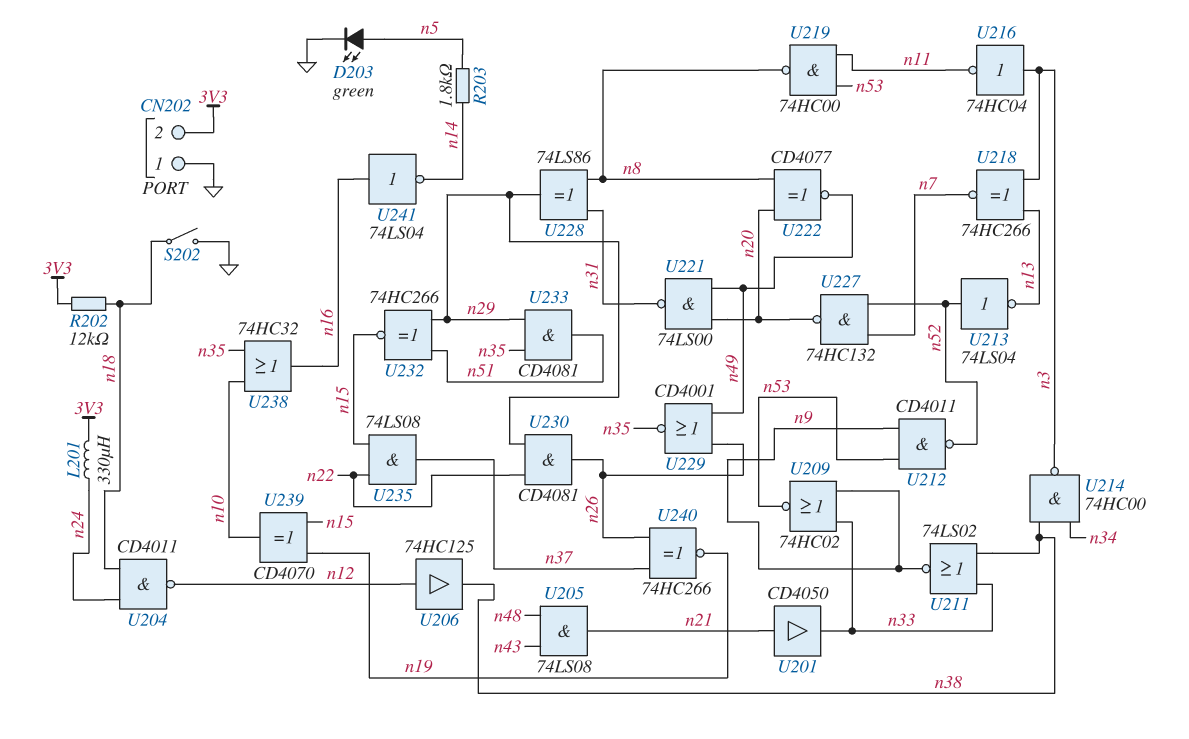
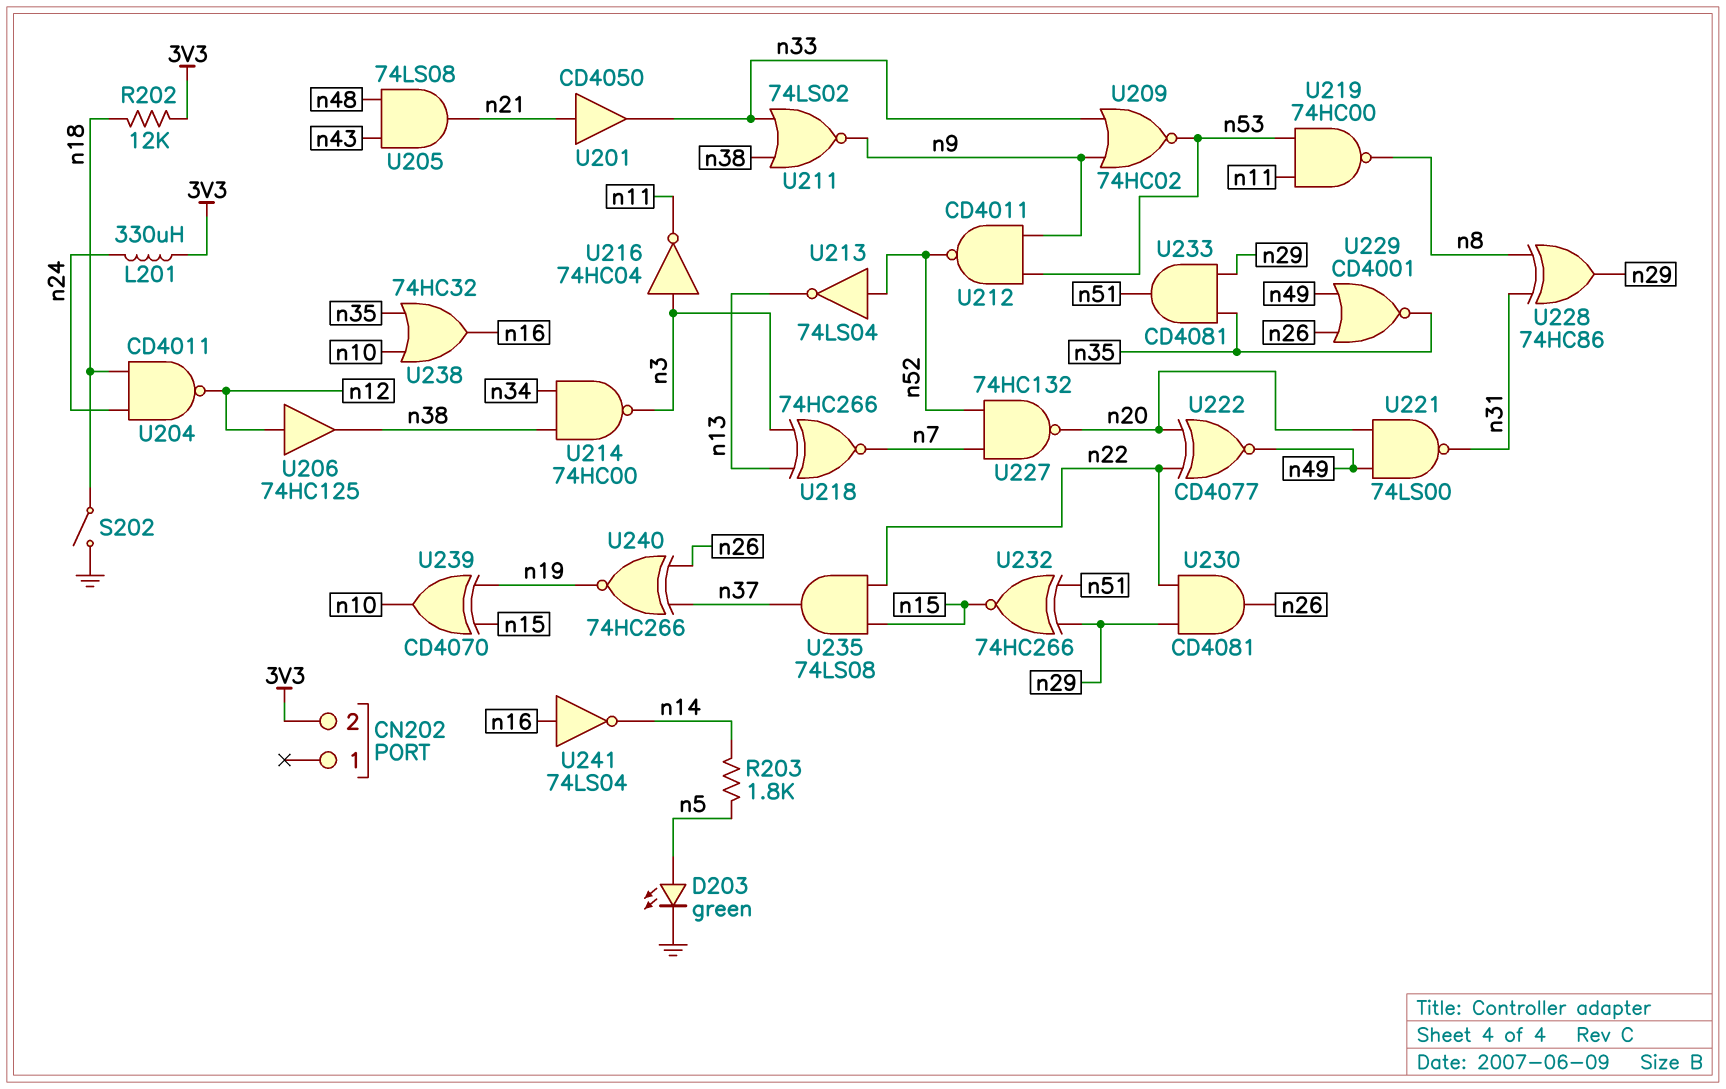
CN202 pin 1: GND -> none
U222: XNOR CD4077 (in n8, in n20, out n49) -> XNOR CD4077 (in n20, in n22, out n49)
U228: XOR 74LS86 (in n8, in n31, out n29) -> XOR 74HC86 (in n8, in n31, out n29)

